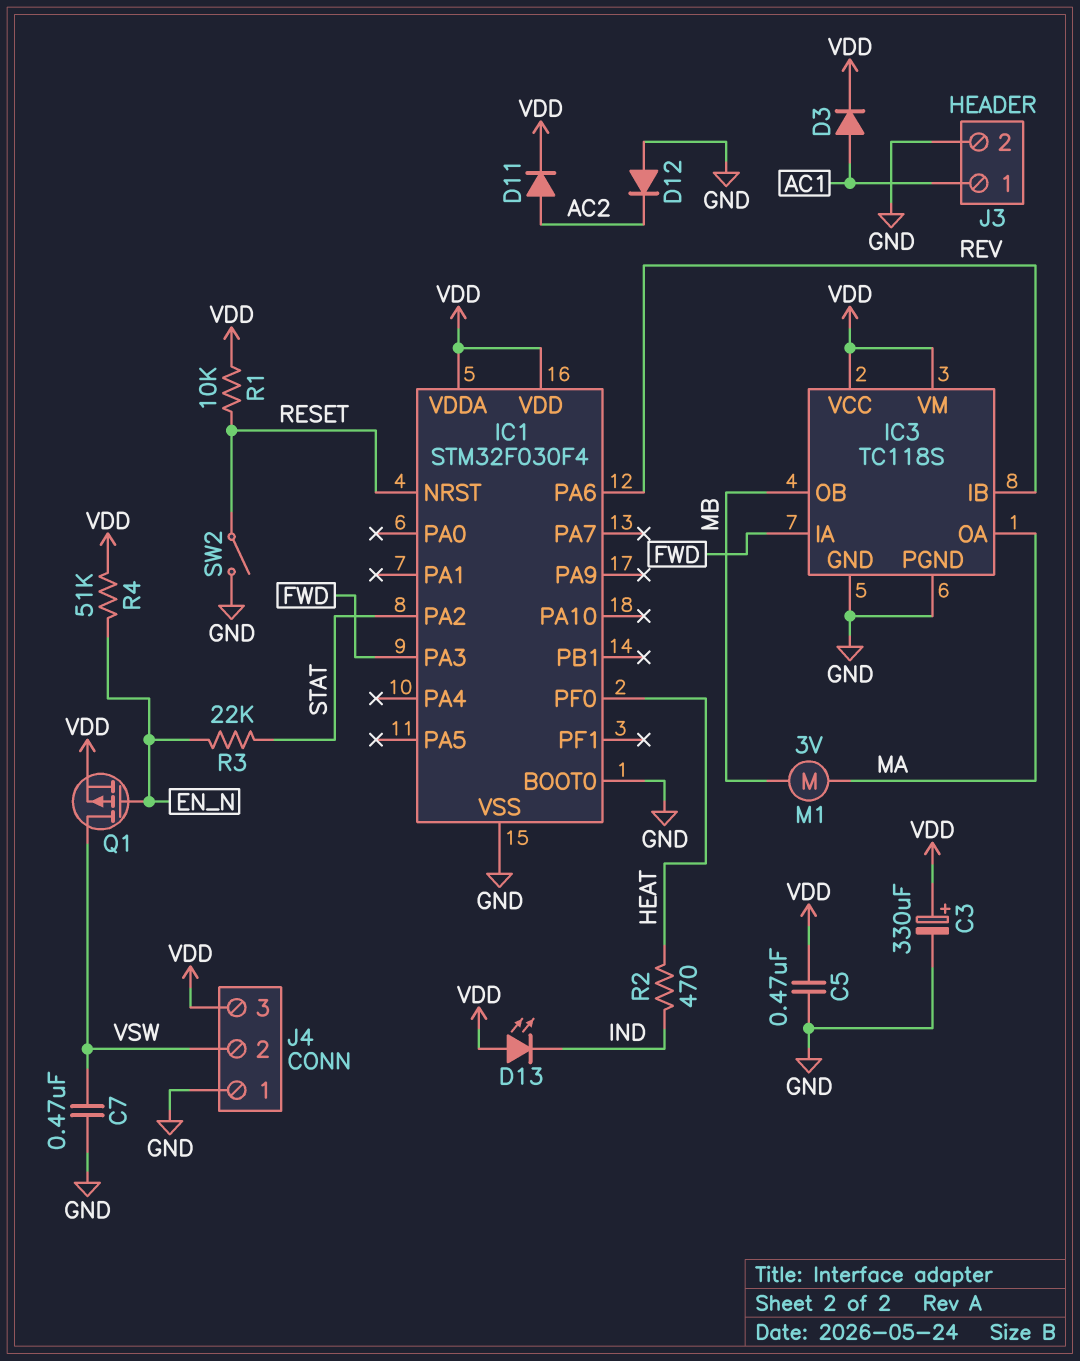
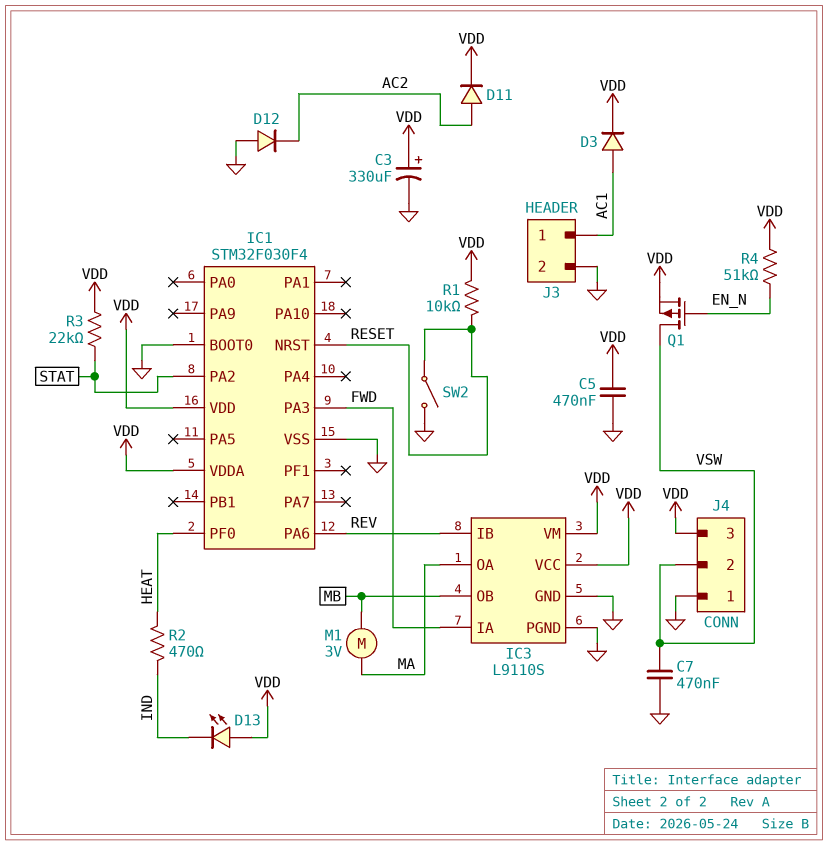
IC3: TC118S -> L9110S
R3: 22k (EN_N, STAT) -> 22k (STAT, VDD)

